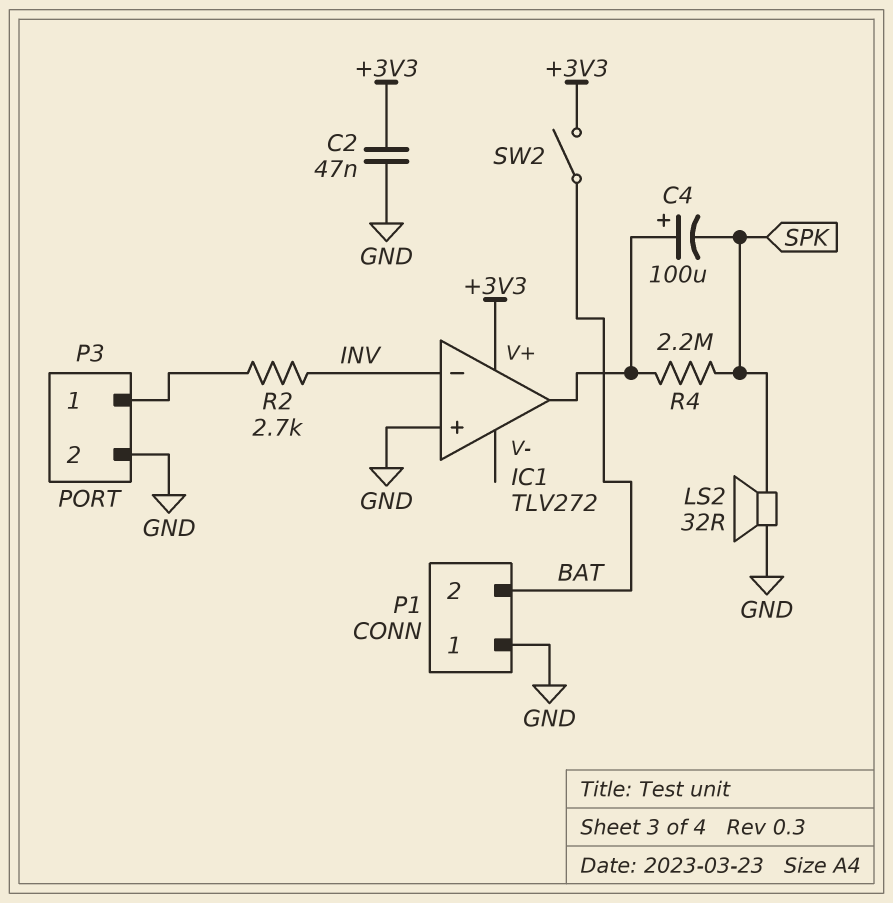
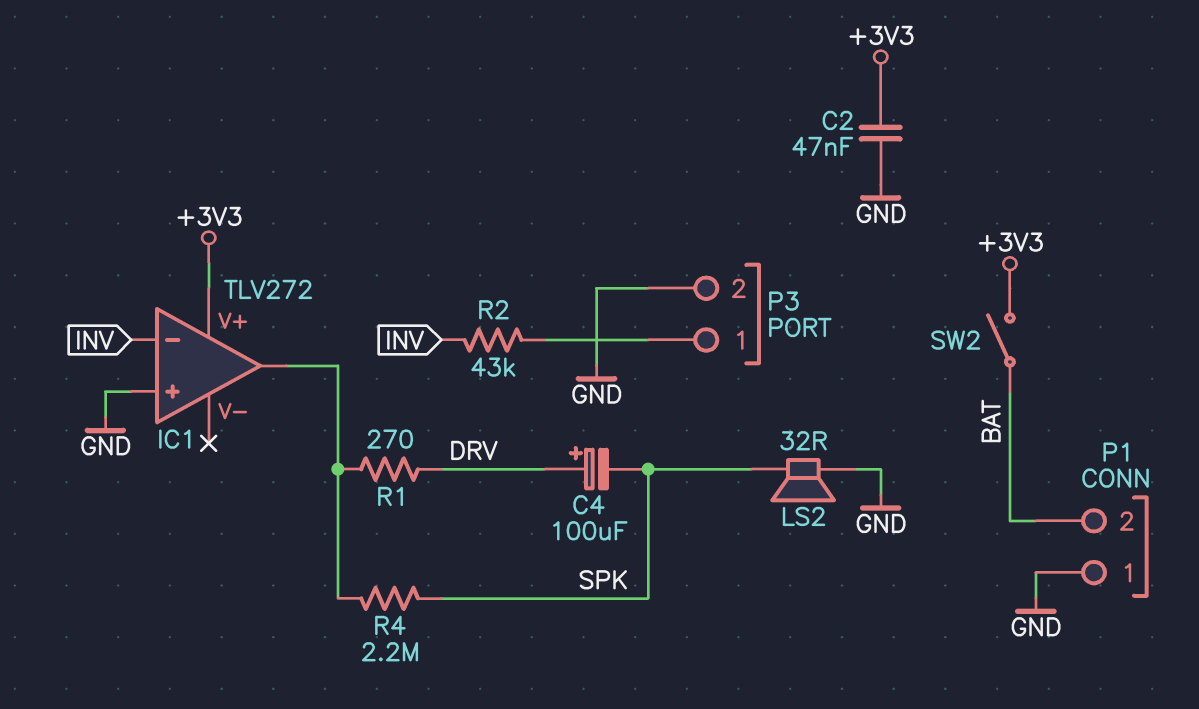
C4: 100uF (plus IC1/out, minus SPK) -> 100uF (plus DRV, minus SPK)
R1: none -> 270 (DRV, IC1/out)
R2: 2.7k (INV, P3/1) -> 43k (INV, P3/1)

